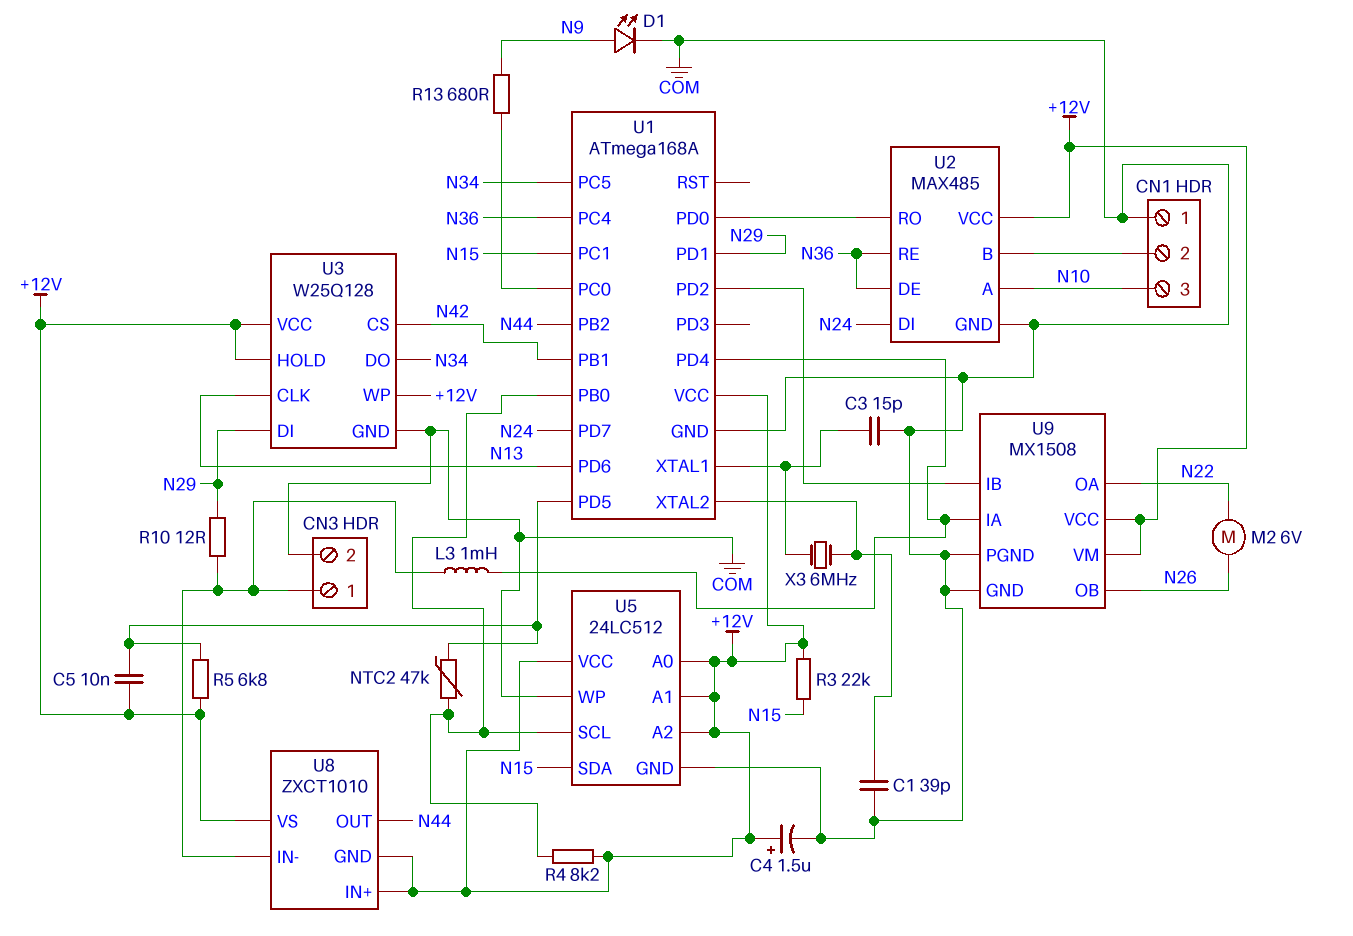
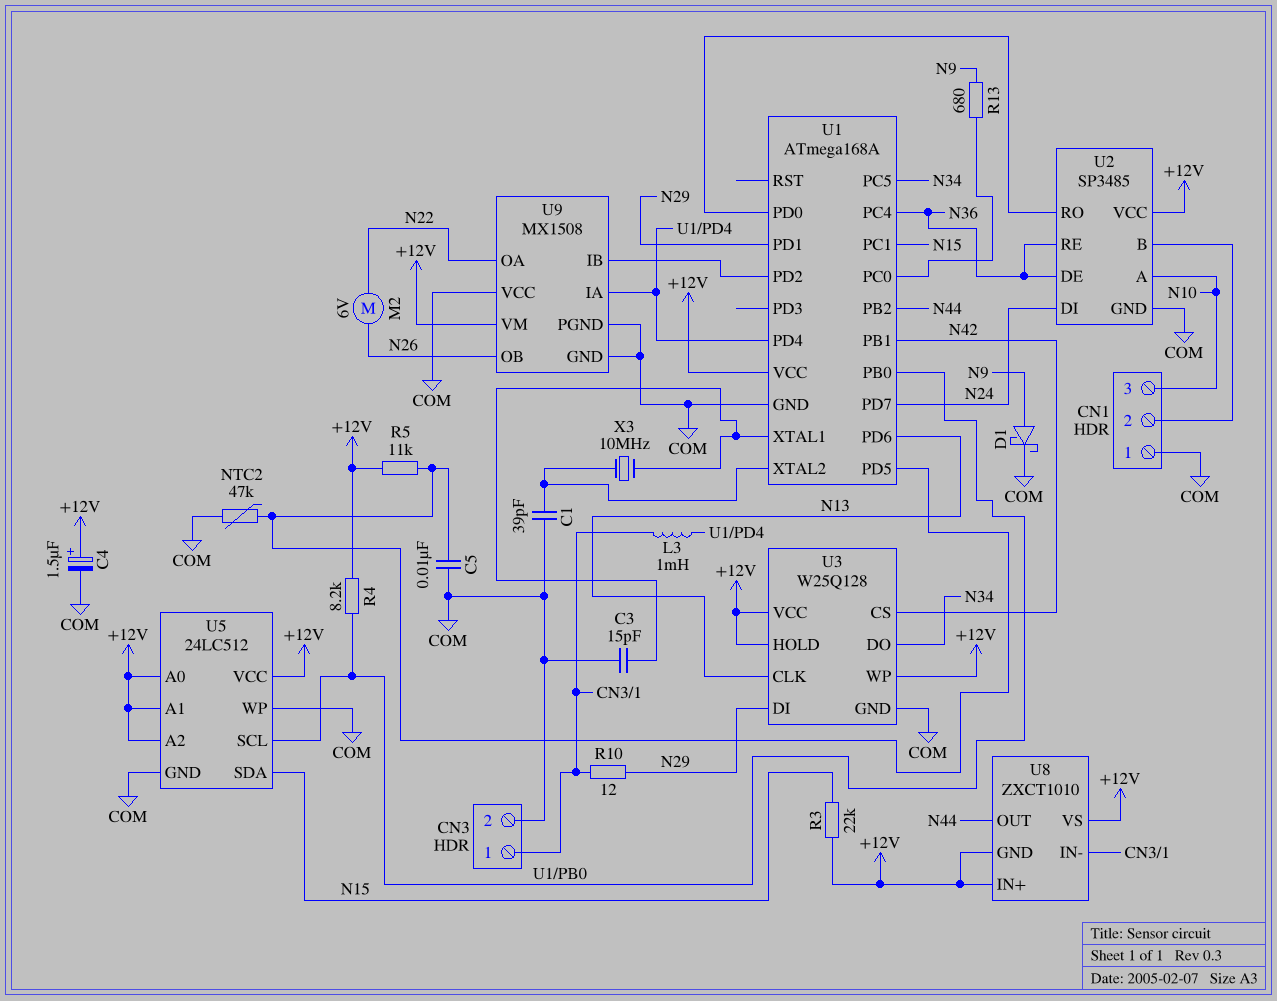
C5: 10nF (+12V, U1/PD5) -> 10nF (COM, U1/PD5)
D1: LED (A N9, K COM) -> schottky (A N9, K COM)
NTC2: 47k (U1/PB0, U1/PD5) -> 47k (COM, U1/PD5)
R5: 6.8k (+12V, U1/PD5) -> 11k (+12V, U1/PD5)
U2: MAX485 -> SP3485
U9 pin VCC: +12V -> COM
X3: 6MHz (U1/XTAL1, U1/XTAL2) -> 10MHz (U1/XTAL1, U1/XTAL2)

